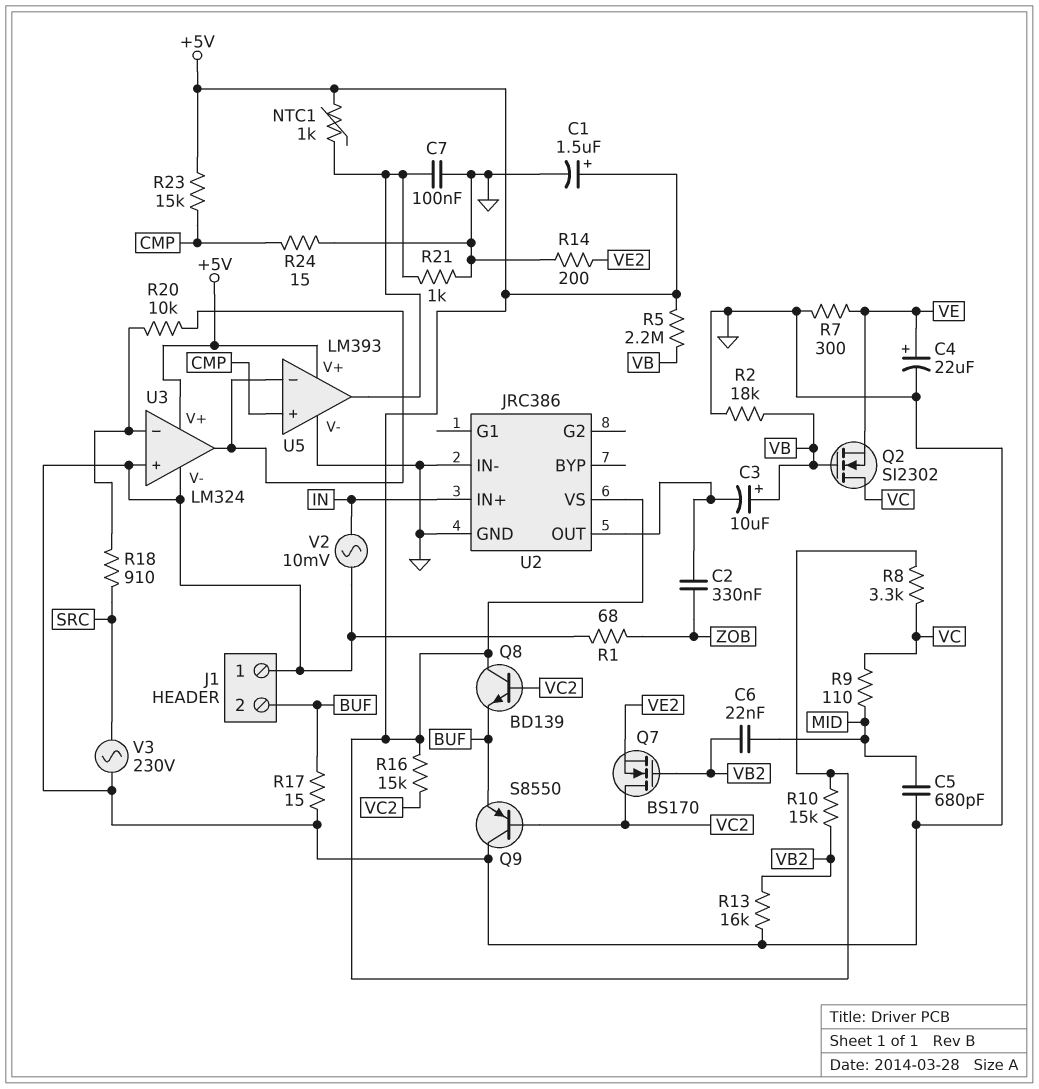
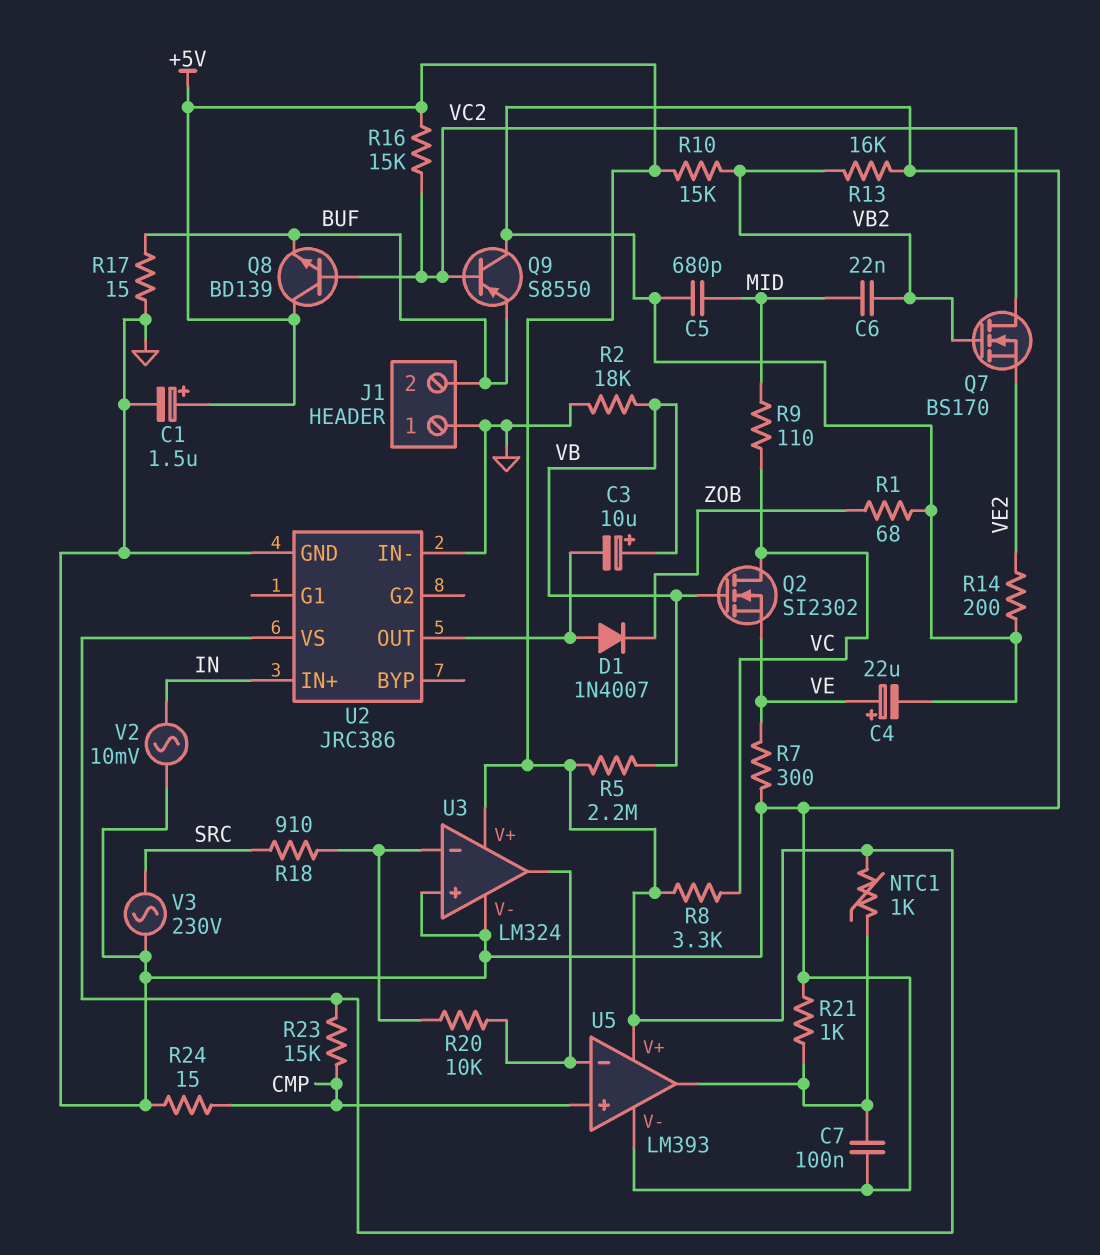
C2: 330nF (U2/OUT, ZOB) -> none
D1: none -> diode 1N4007 (A U2/OUT, K ZOB)

